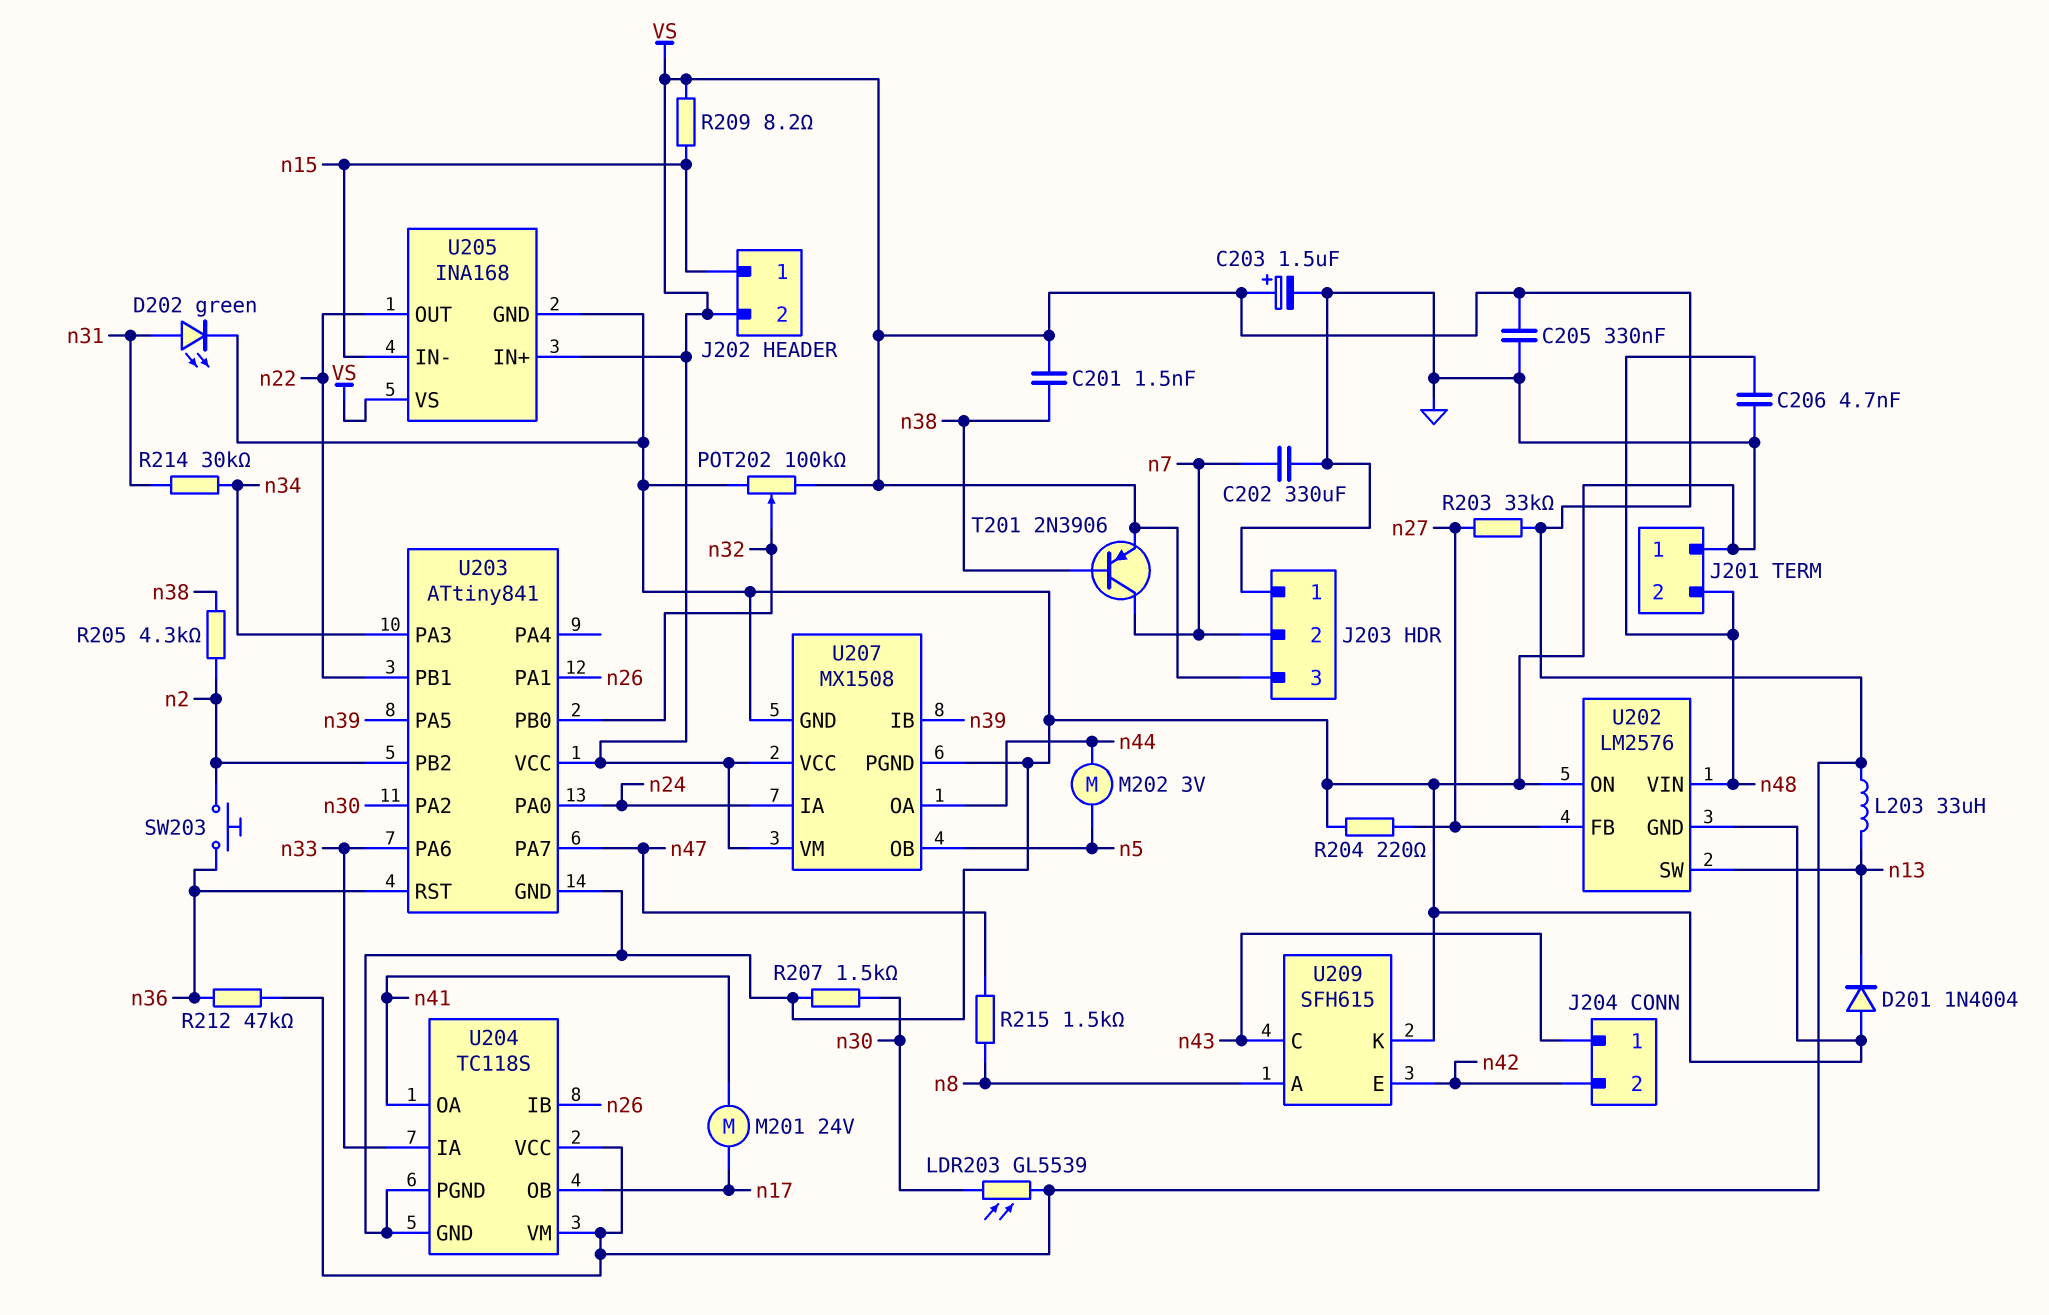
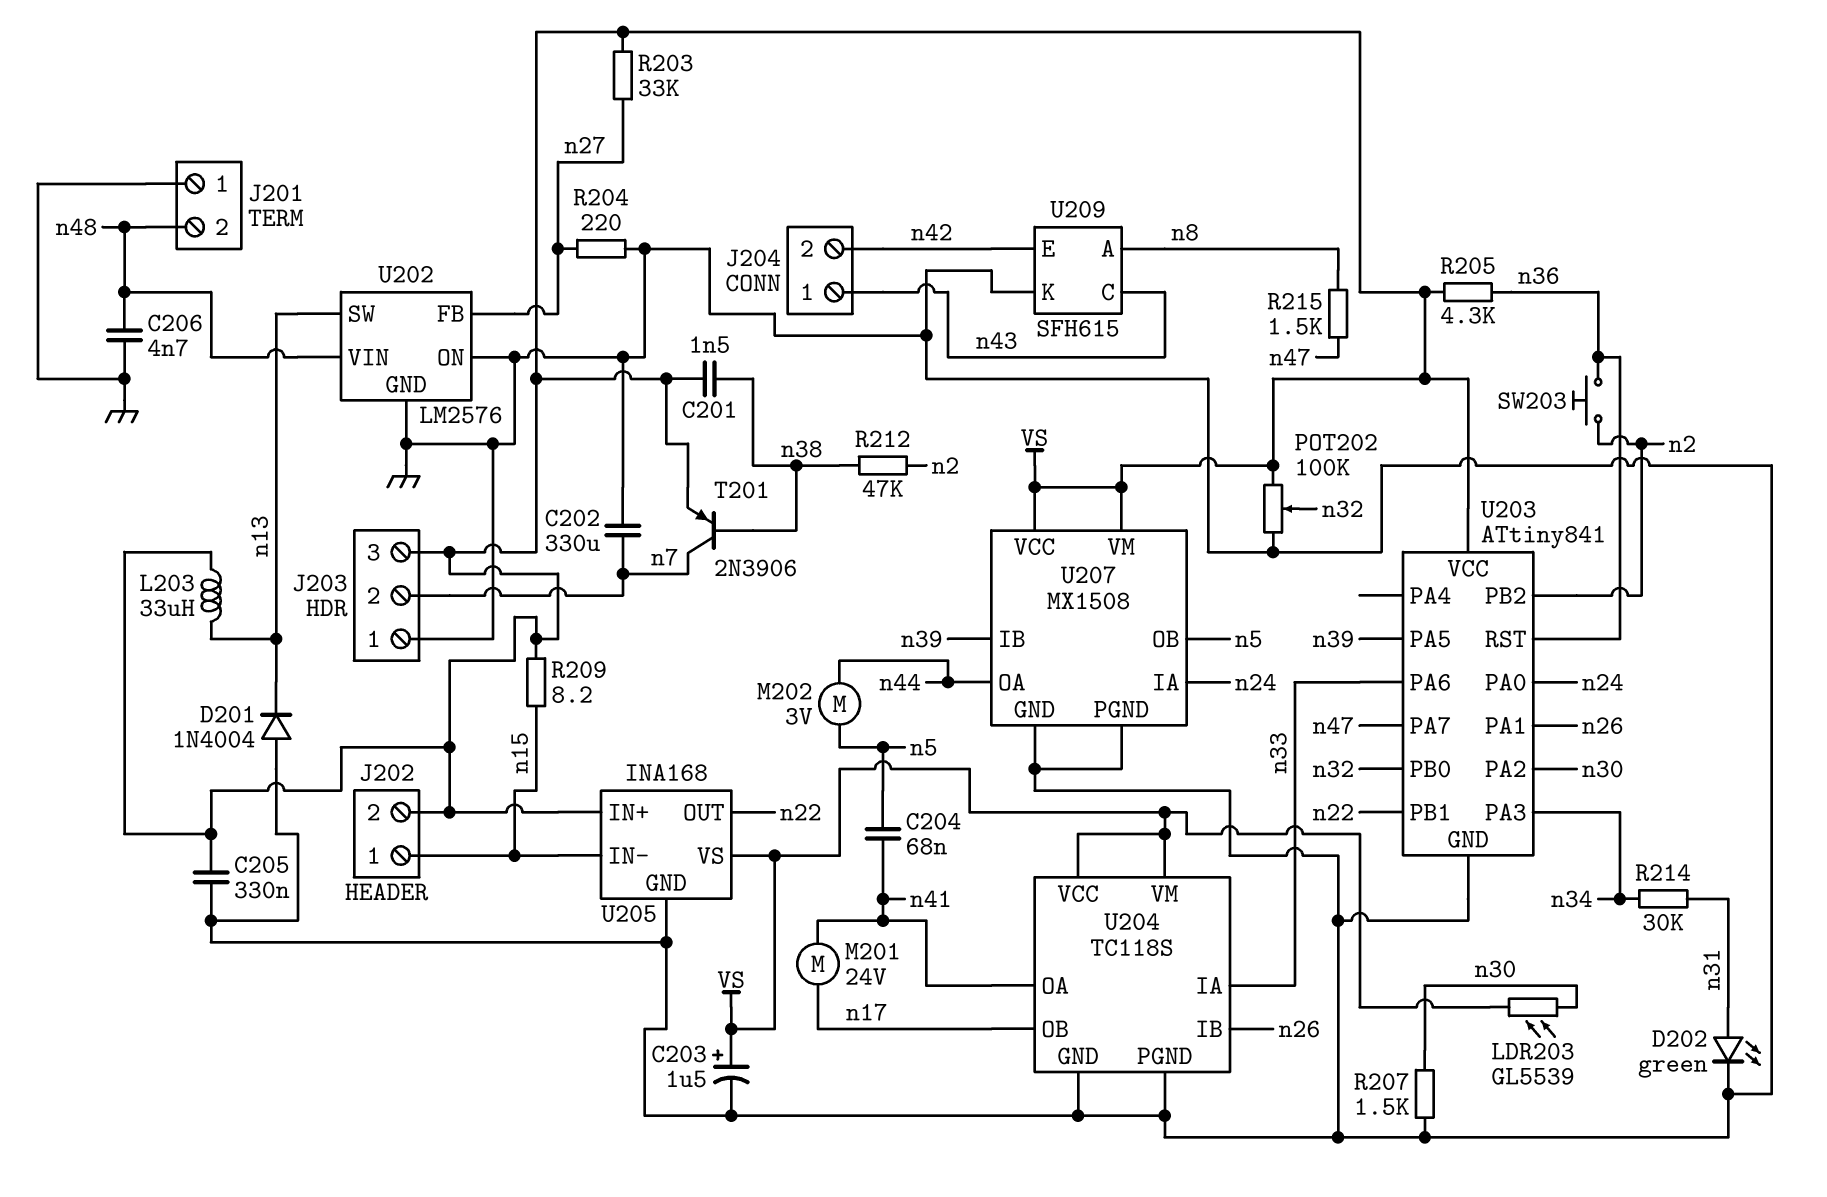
C204: none -> 68nF (n5, n41)
R205: 4.3k (n2, n38) -> 4.3k (VS, n36)
R212: 47k (VS, n36) -> 47k (n2, n38)

